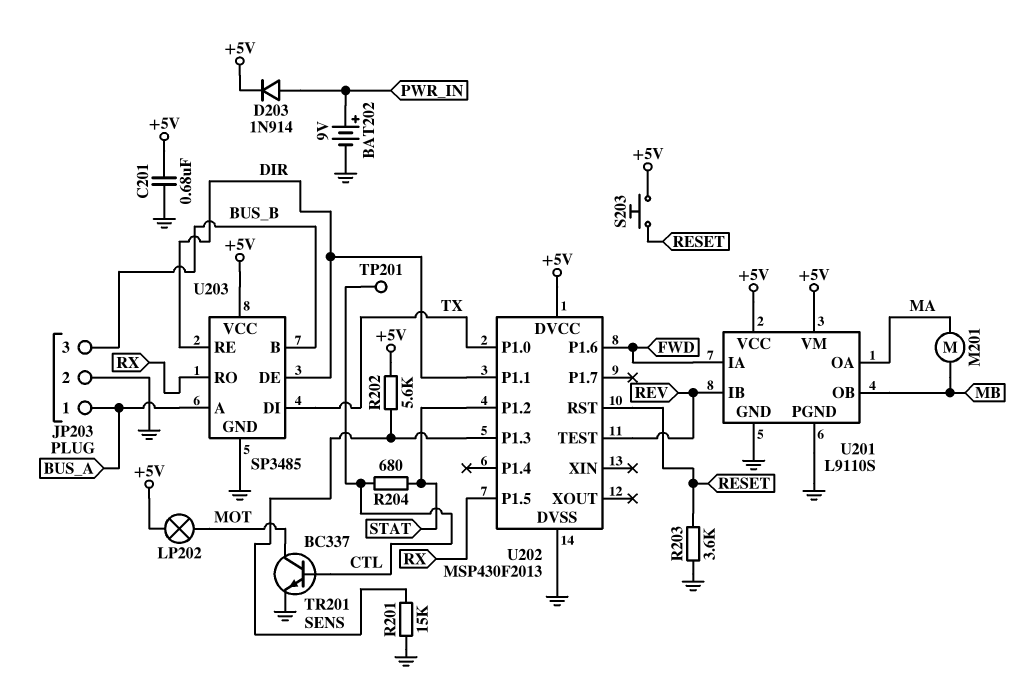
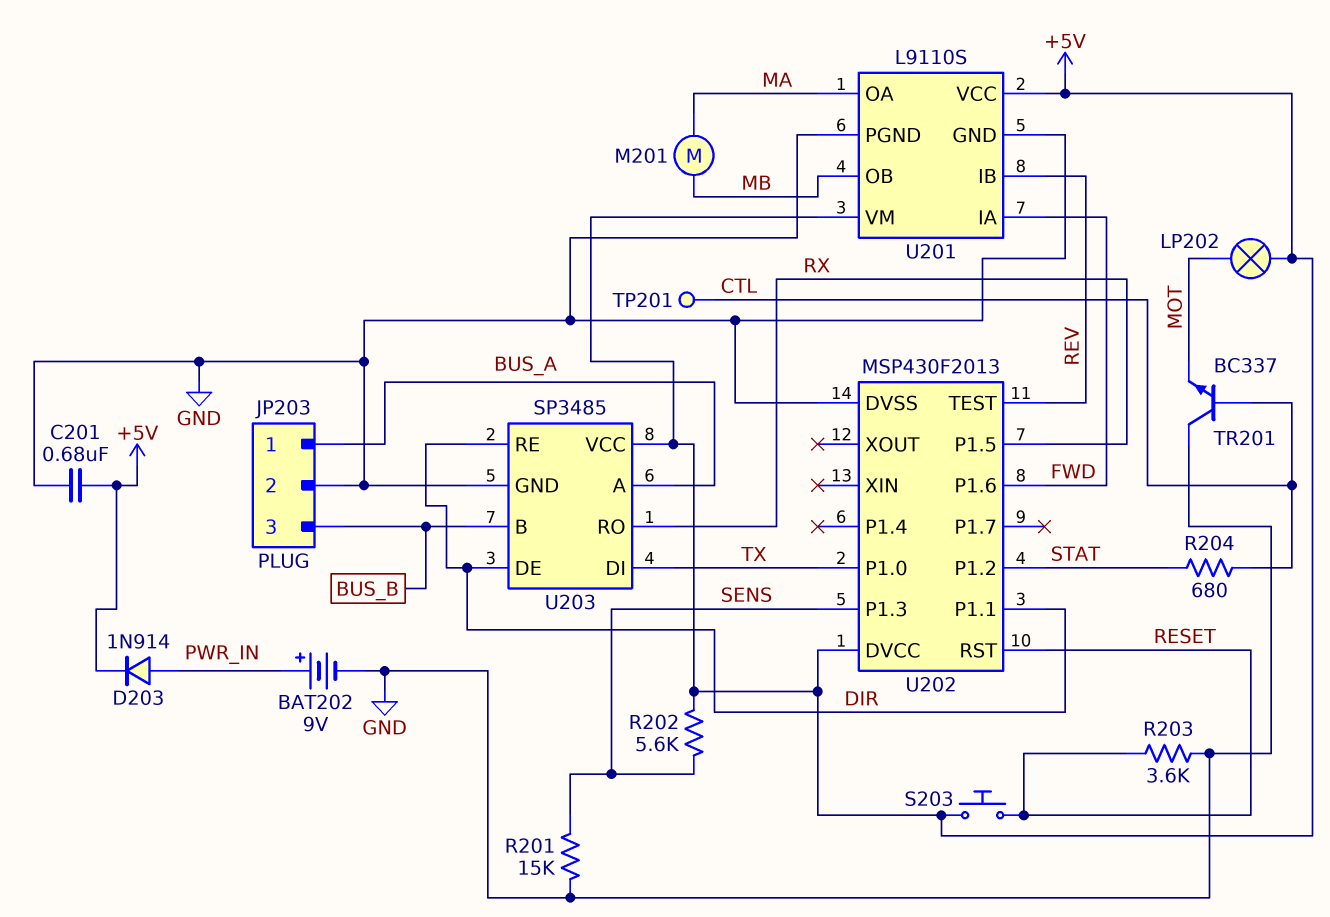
TR201: NPN BC337 (B CTL, C MOT, E GND) -> NPN BC337 (B CTL, C GND, E MOT)

